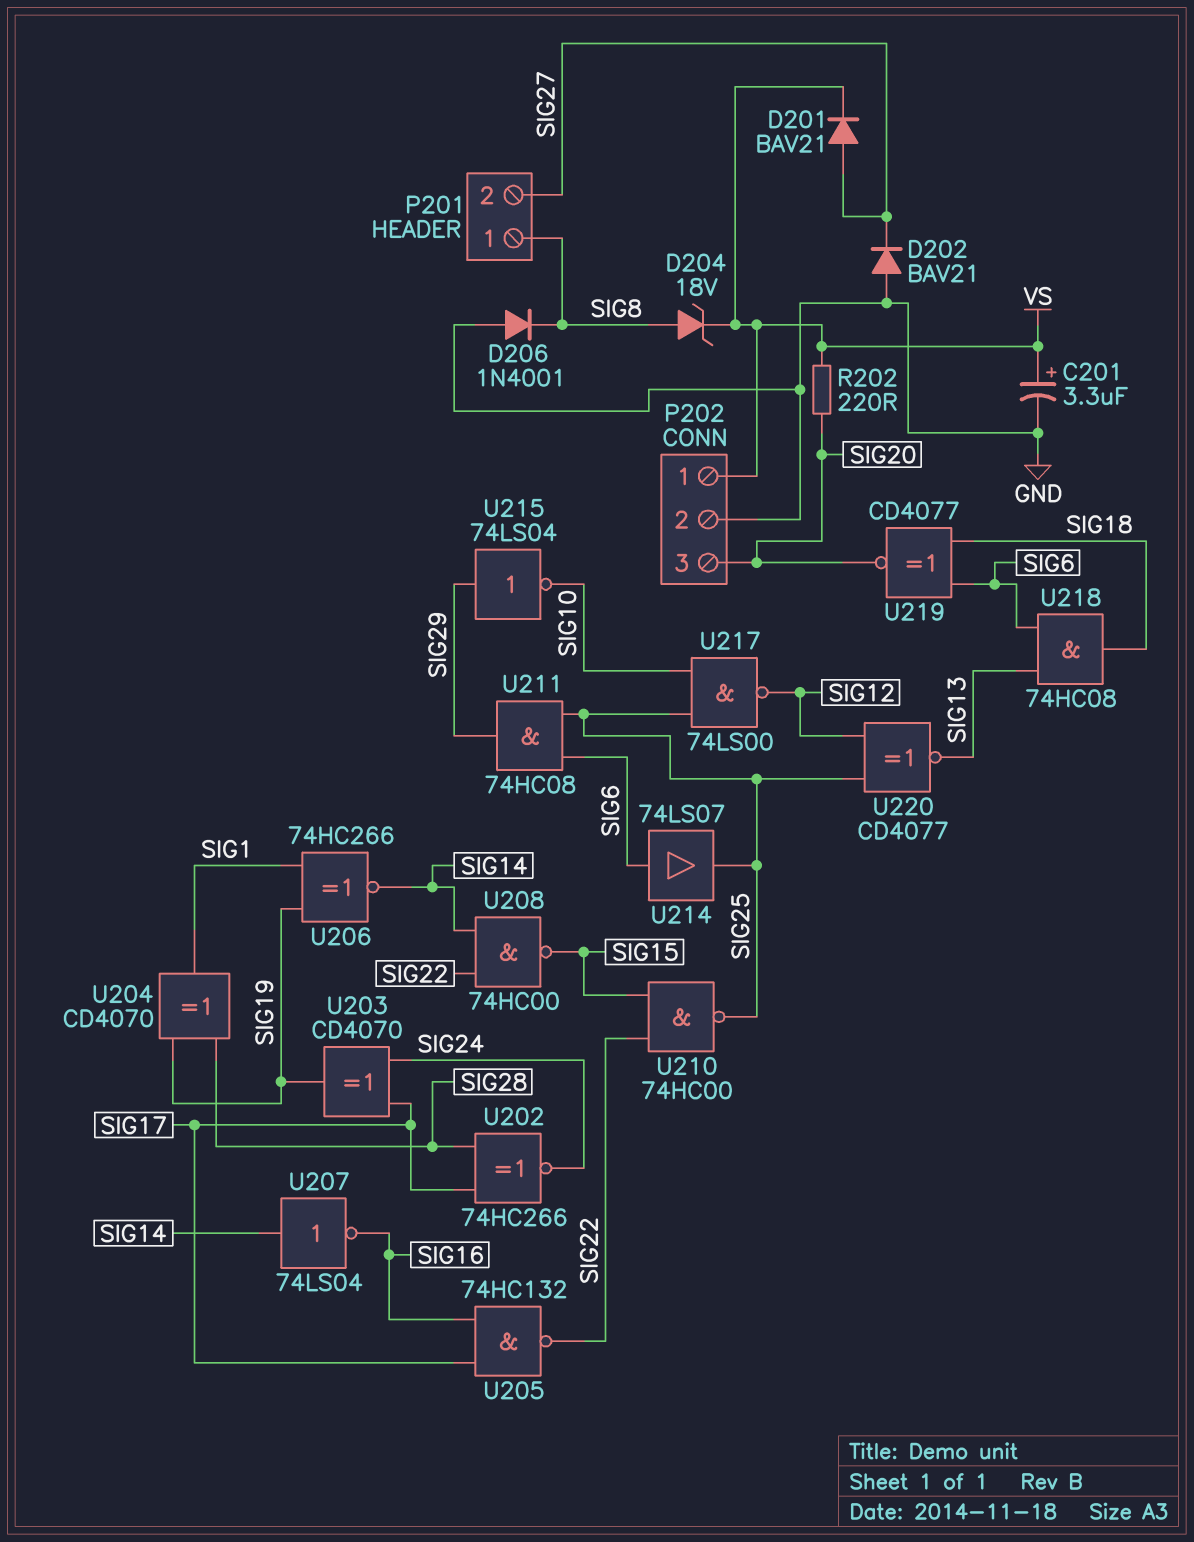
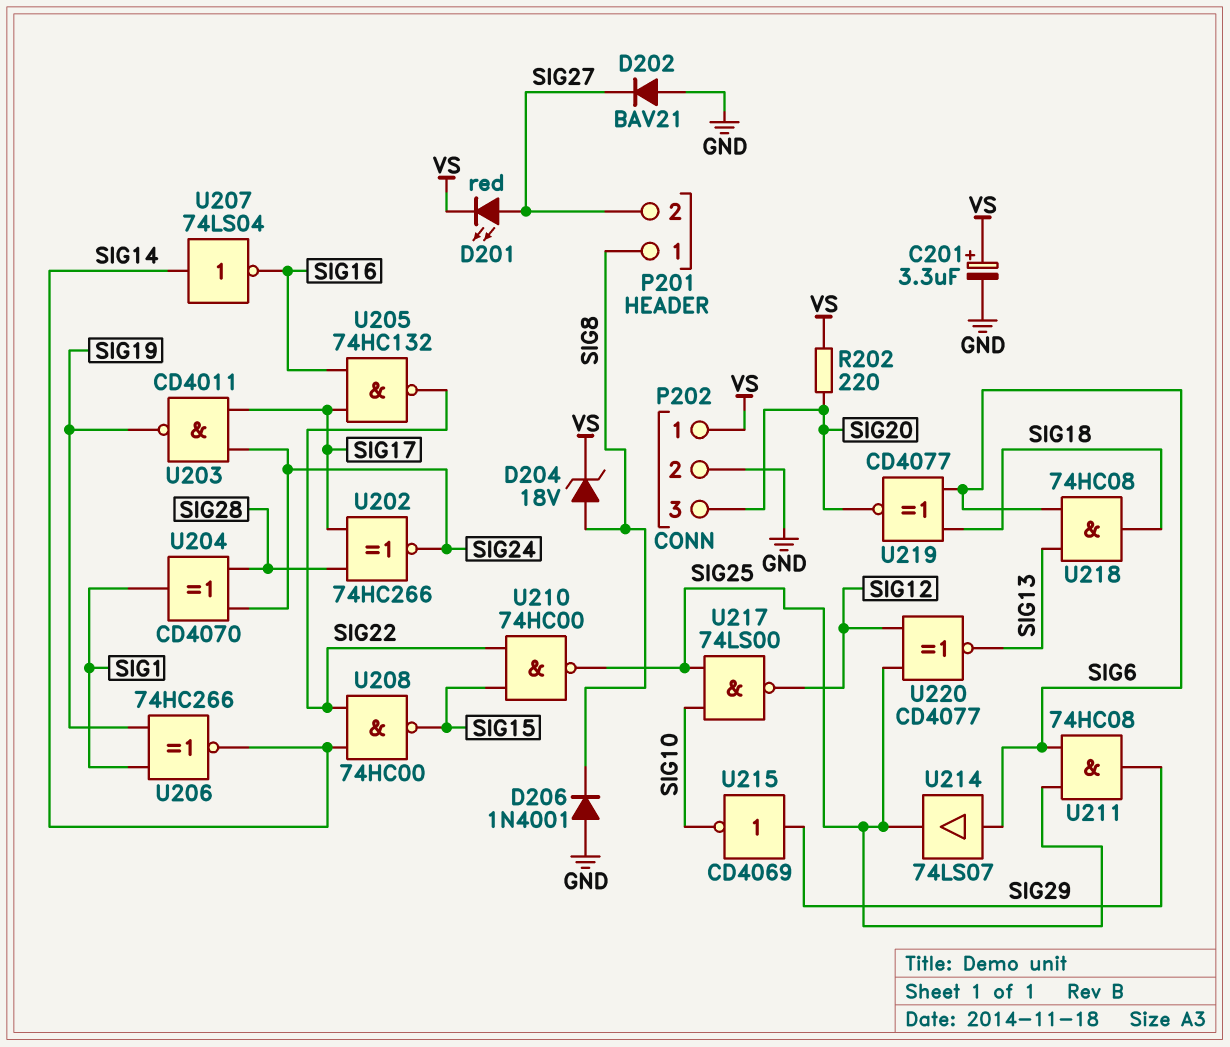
D201: diode BAV21 (A SIG27, K VS) -> LED red (A SIG27, K VS)
U203: XOR CD4070 (in SIG17, in SIG24, out SIG19) -> NAND CD4011 (in SIG17, in SIG24, out SIG19)
U204: XOR CD4070 (in SIG19, in SIG28, out SIG1) -> XOR CD4070 (in SIG24, in SIG28, out SIG1)
U215: NOT 74LS04 (in SIG29, out SIG10) -> NOT CD4069 (in SIG29, out SIG10)

